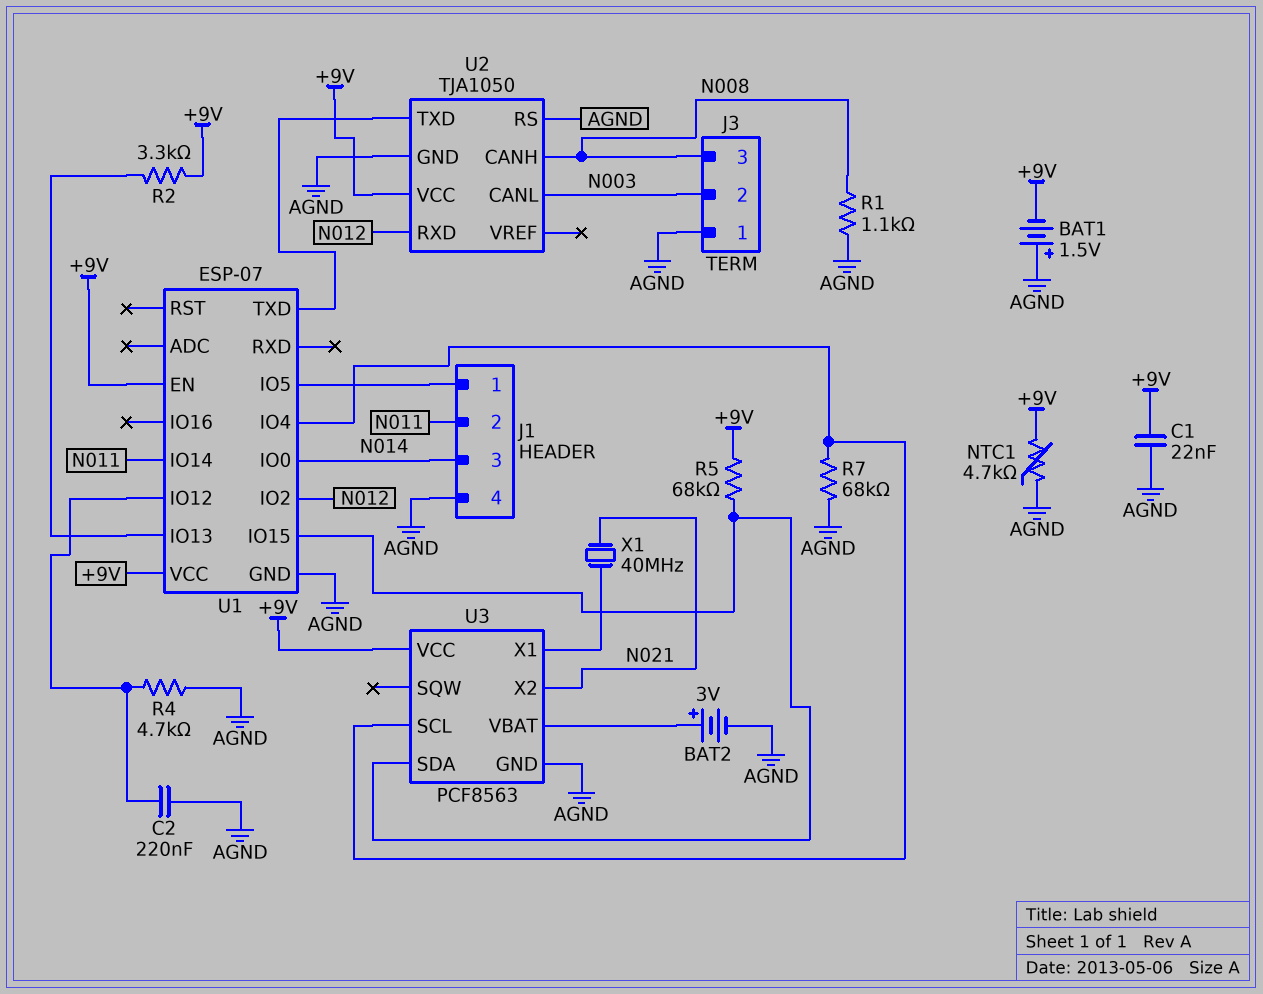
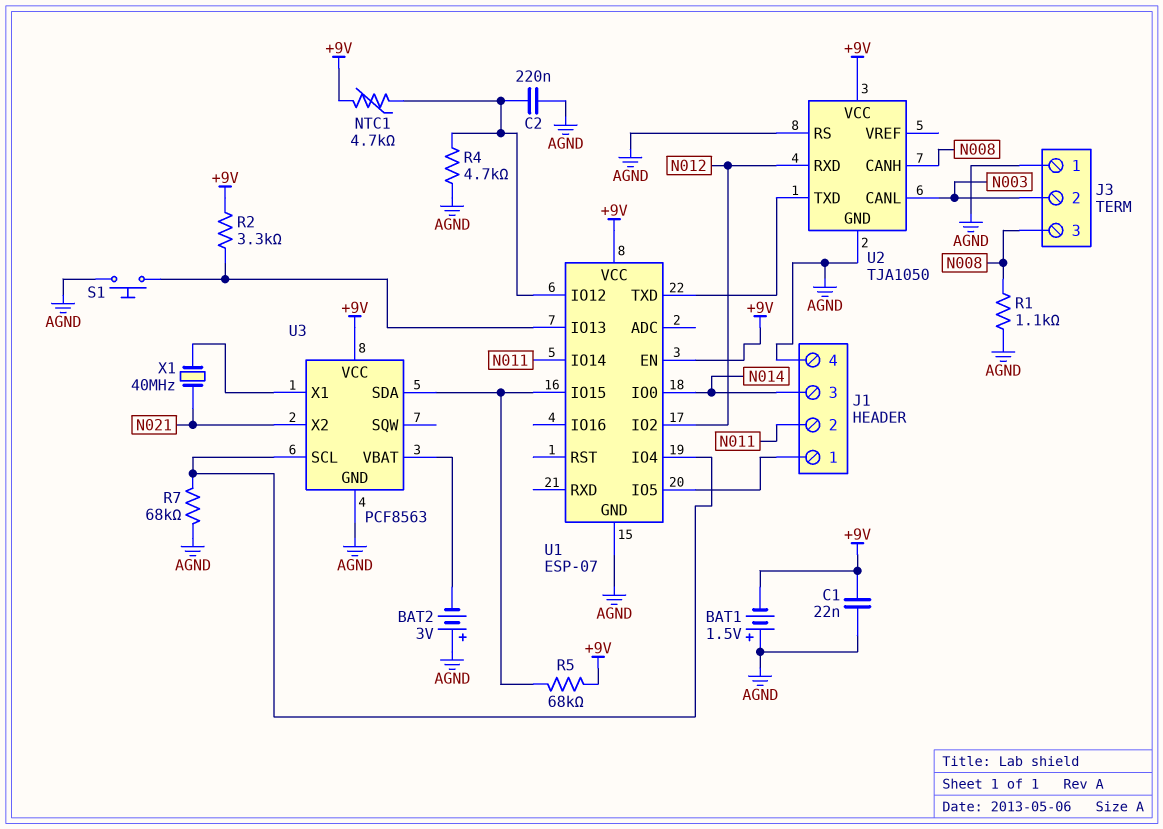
BAT2: 3V (plus U3/VBAT, minus AGND) -> 3V (plus AGND, minus U3/VBAT)
NTC1: 4.7k (+9V, AGND) -> 4.7k (+9V, U1/IO12)
S1: none -> button (AGND, U1/IO13)

